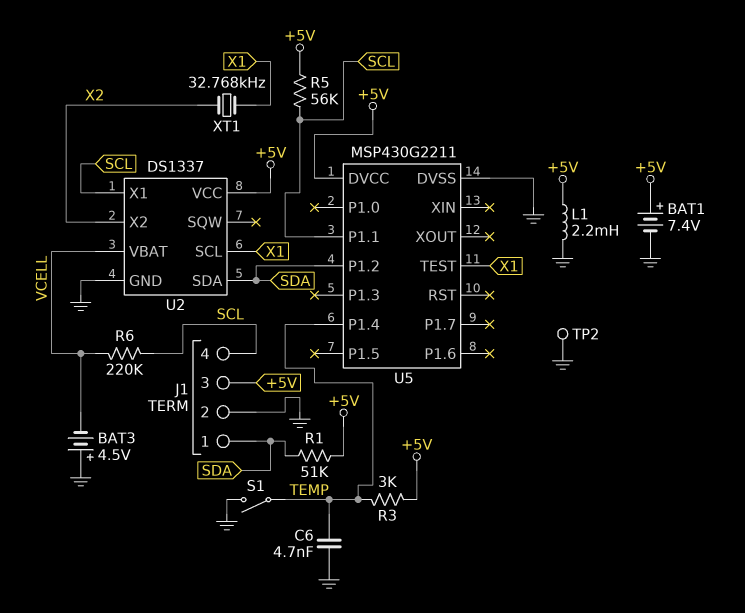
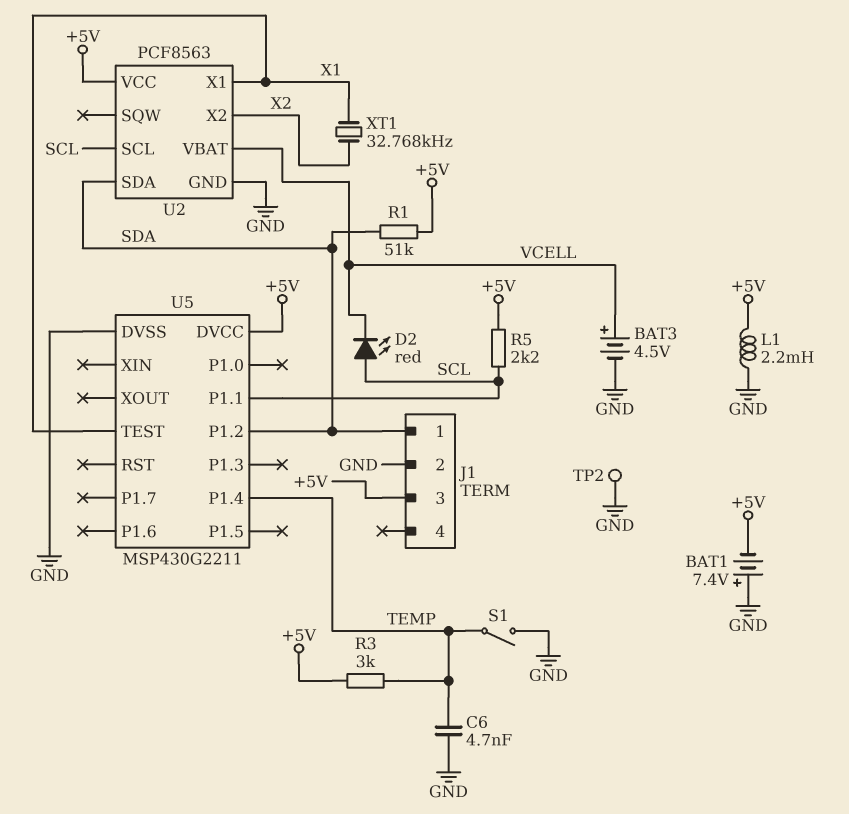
BAT1: 7.4V (plus +5V, minus GND) -> 7.4V (plus GND, minus +5V)
BAT3: 4.5V (plus GND, minus VCELL) -> 4.5V (plus VCELL, minus GND)
D2: none -> LED red (A SCL, K VCELL)
J1 pin 4: SCL -> none
R5: 56k (+5V, SCL) -> 2.2k (+5V, SCL)
R6: 220k (SCL, VCELL) -> none
U2: DS1337 -> PCF8563
U2 pin SCL: X1 -> SCL
U2 pin X1: SCL -> X1

